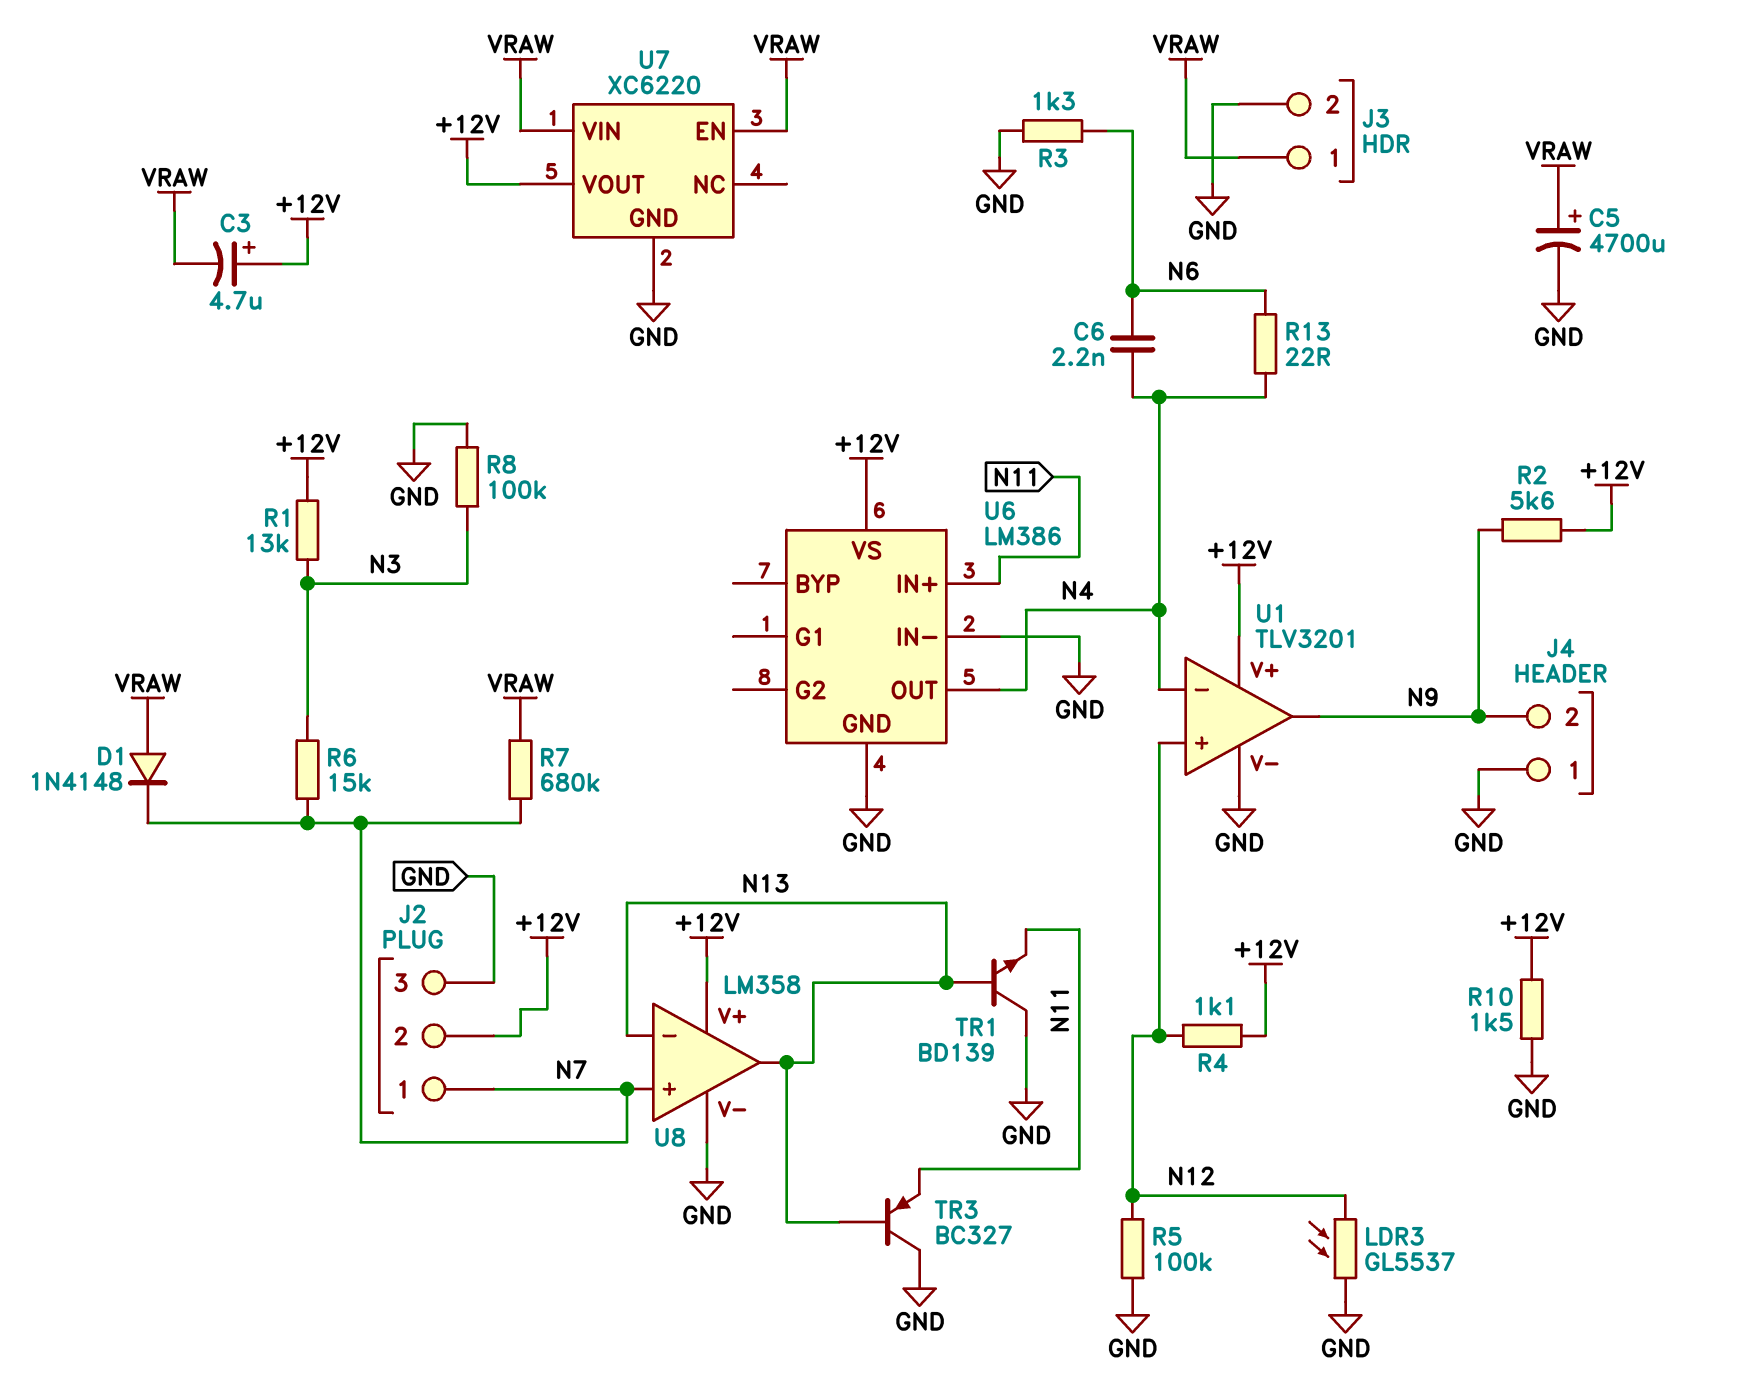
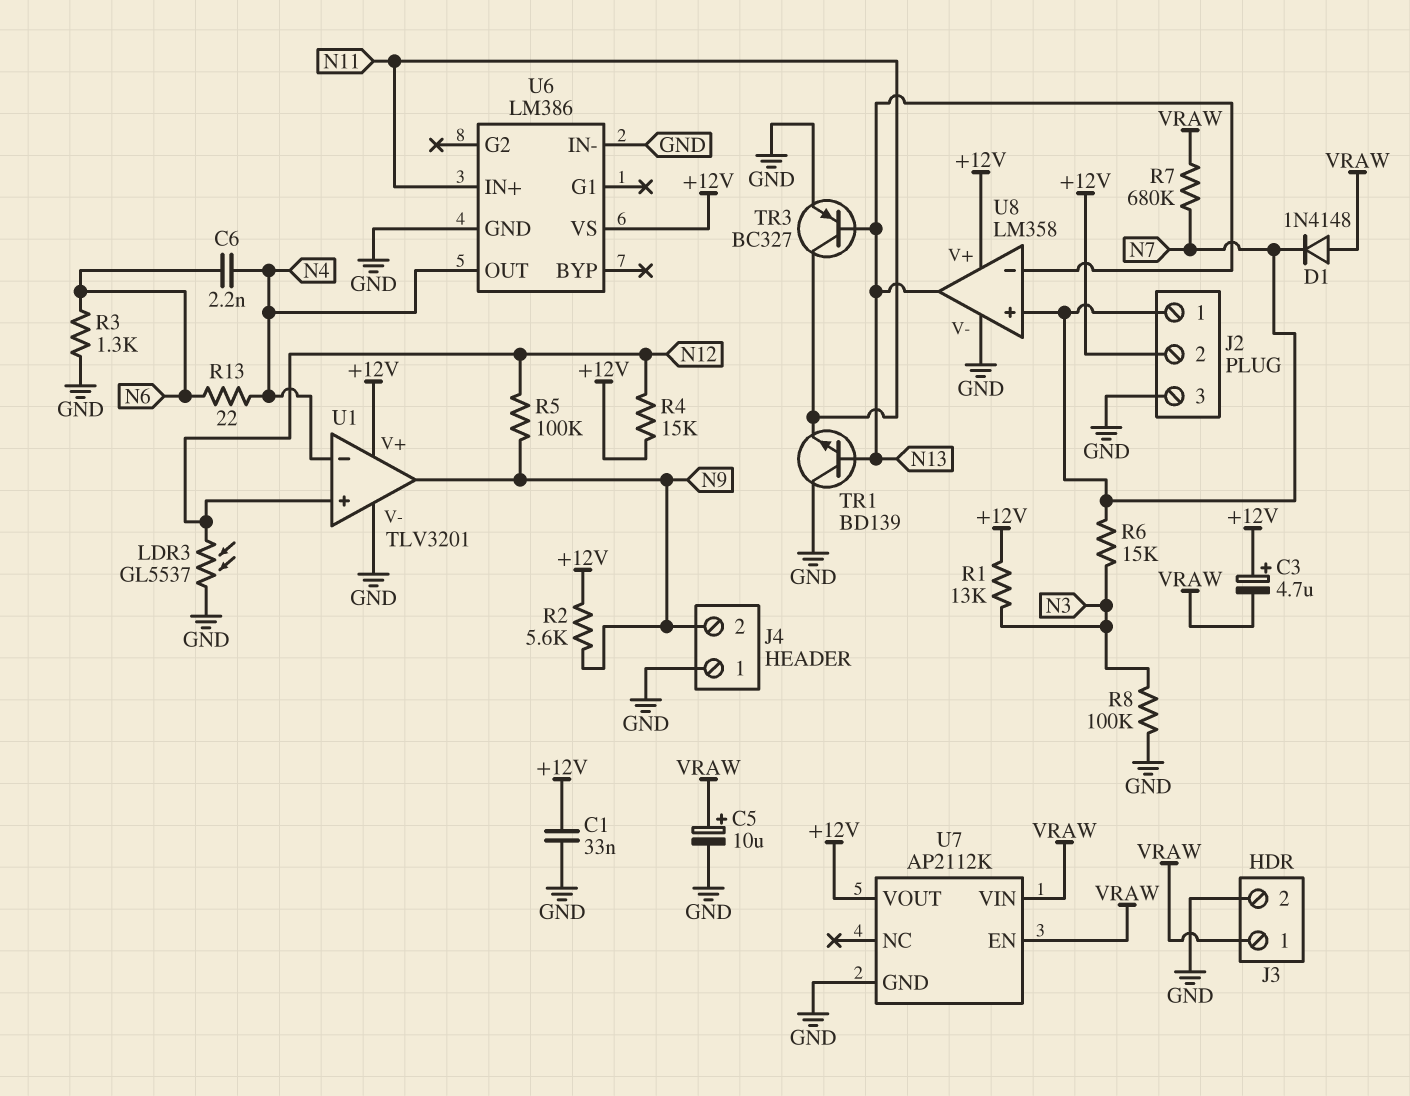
C1: none -> 33nF (+12V, GND)
C5: 4700uF (plus VRAW, minus GND) -> 10uF (plus VRAW, minus GND)
R4: 1.1k (+12V, N12) -> 15k (+12V, N12)
R5: 100k (GND, N12) -> 100k (N9, N12)
R10: 1.5k (+12V, GND) -> none
TR3: PNP BC327 (B N13, C GND, E N11) -> PNP BC327 (B N13, C N11, E GND)
U7: XC6220 -> AP2112K

